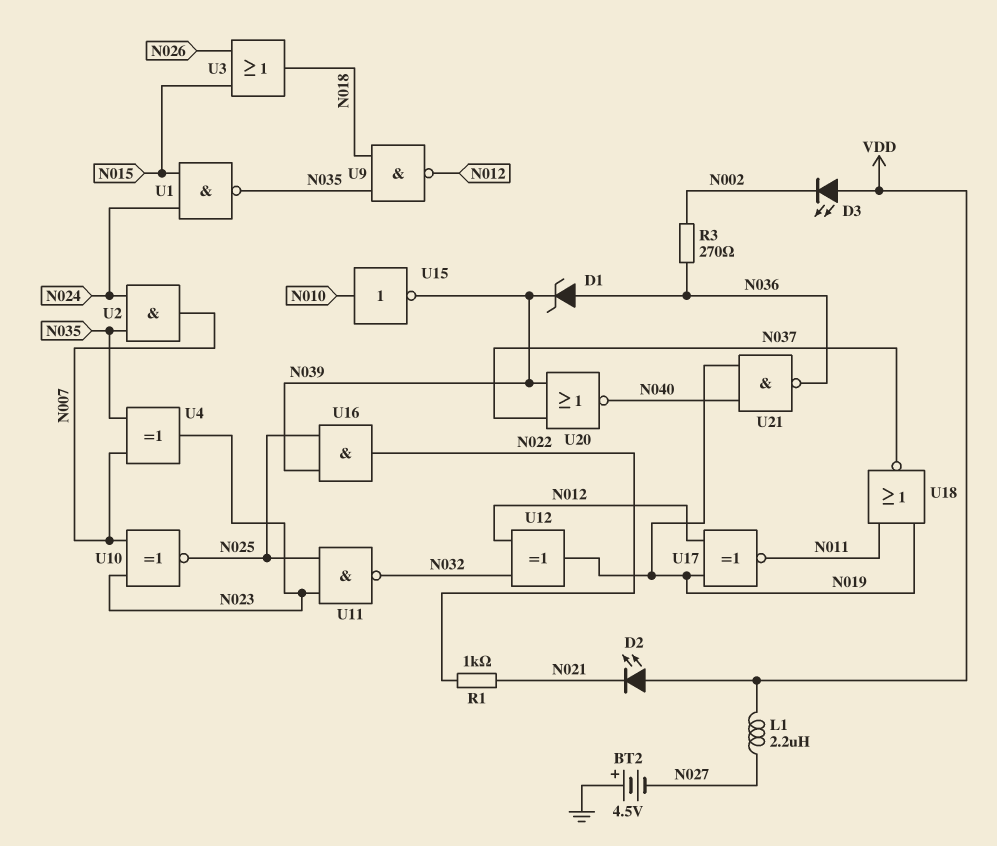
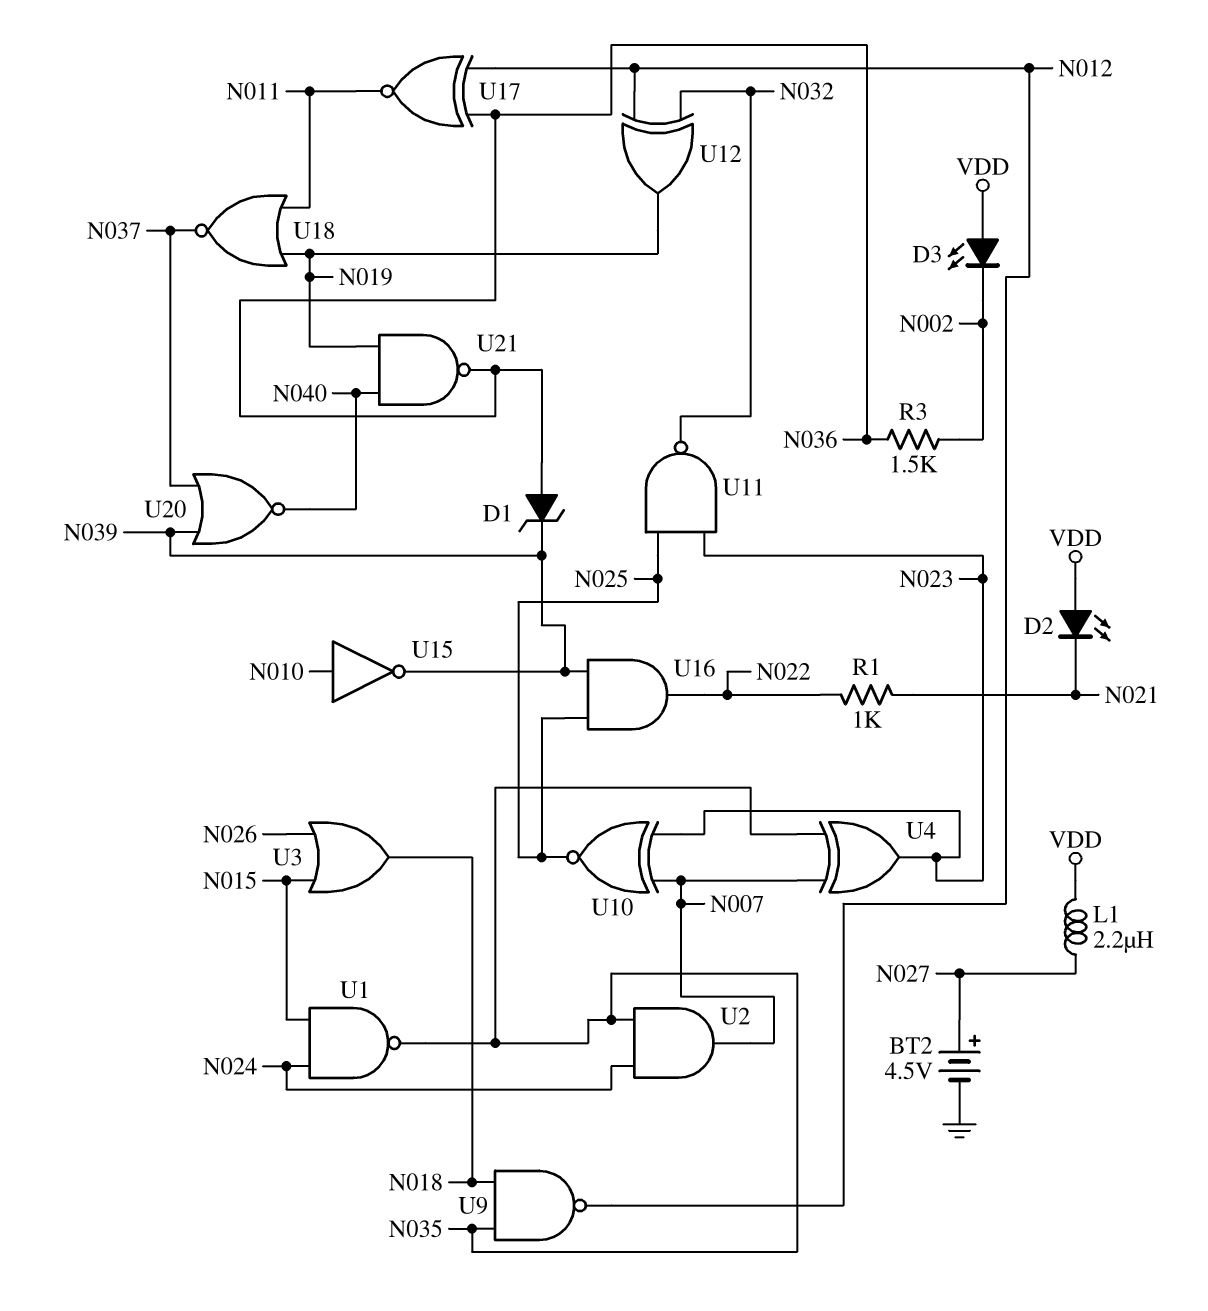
BT2: 4.5V (plus GND, minus N027) -> 4.5V (plus N027, minus GND)
R3: 270 (N002, N036) -> 1.5k (N002, N036)
U17: XNOR (in N012, in N019, out N011) -> XNOR (in N012, in N036, out N011)

